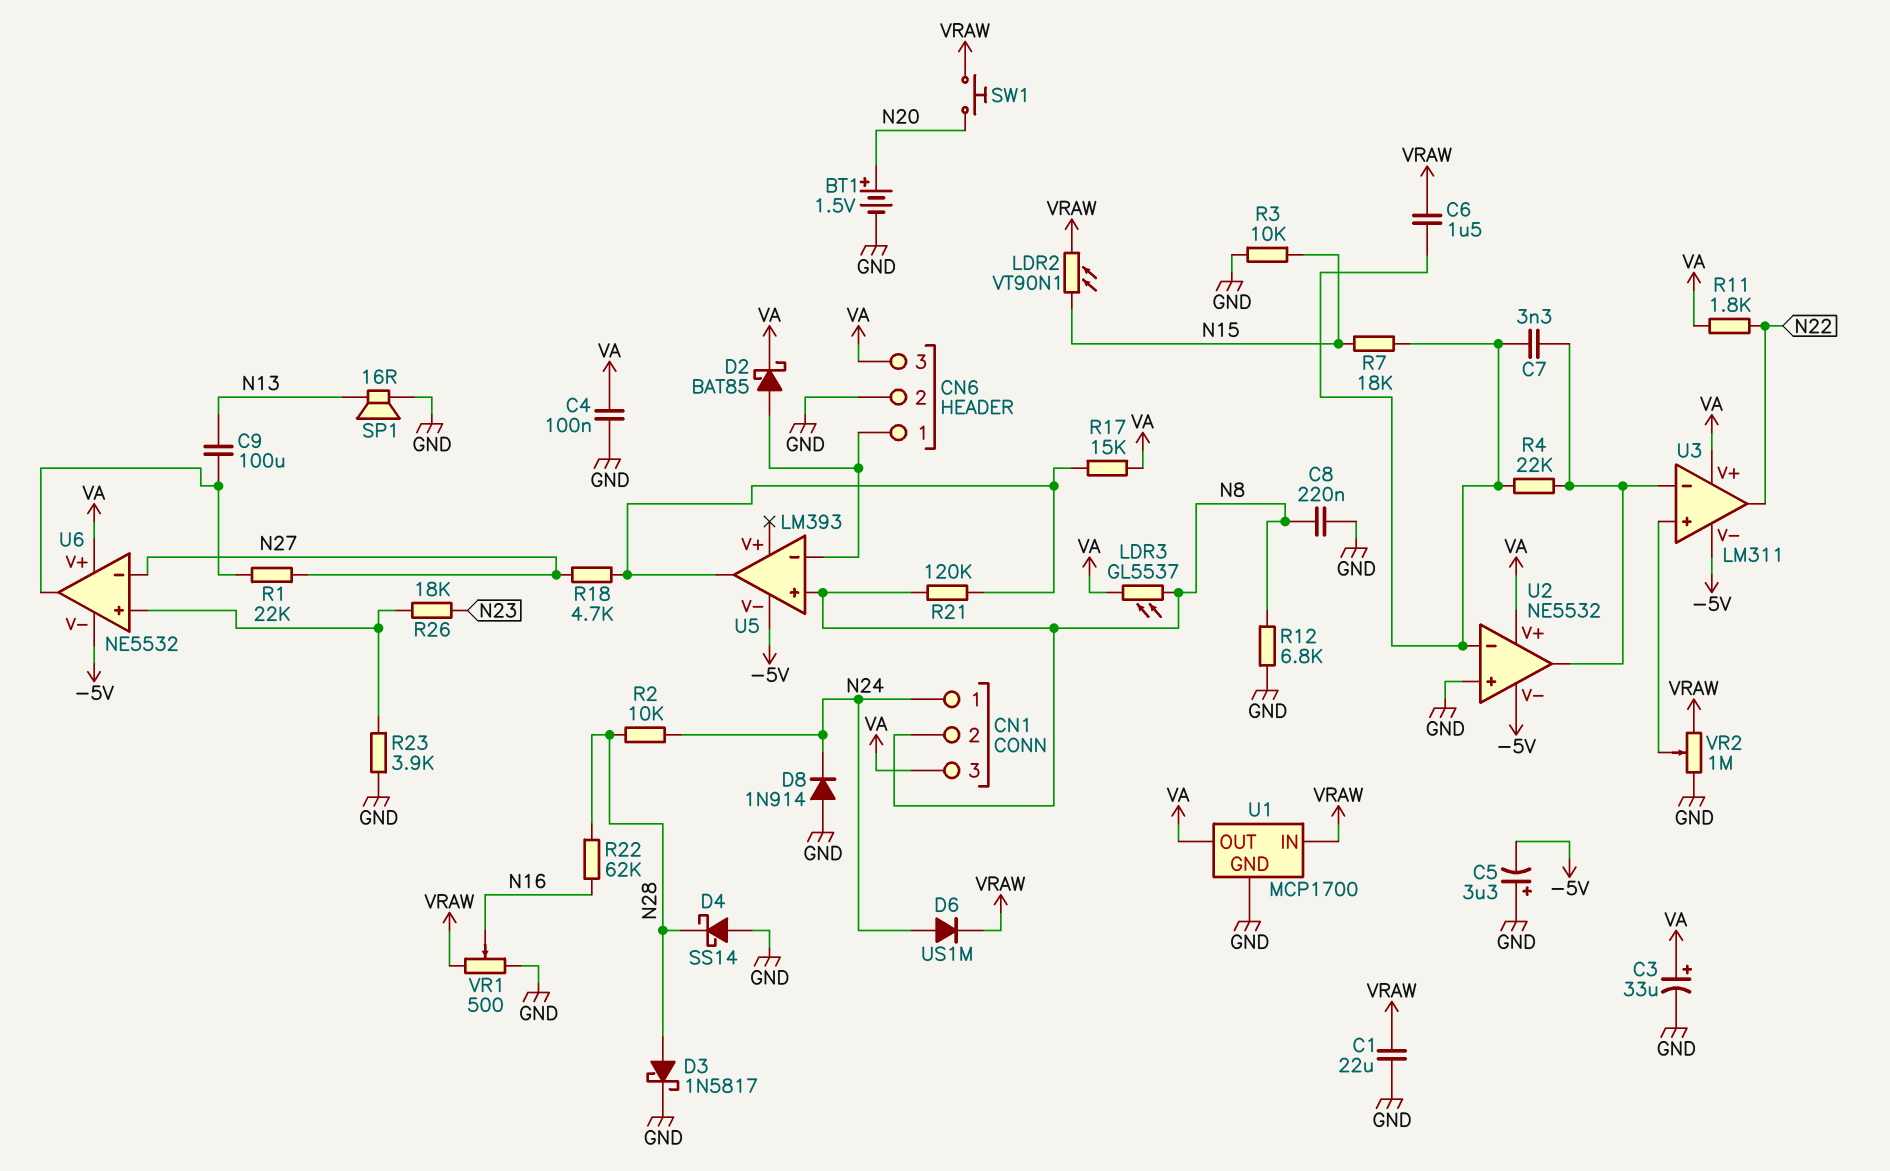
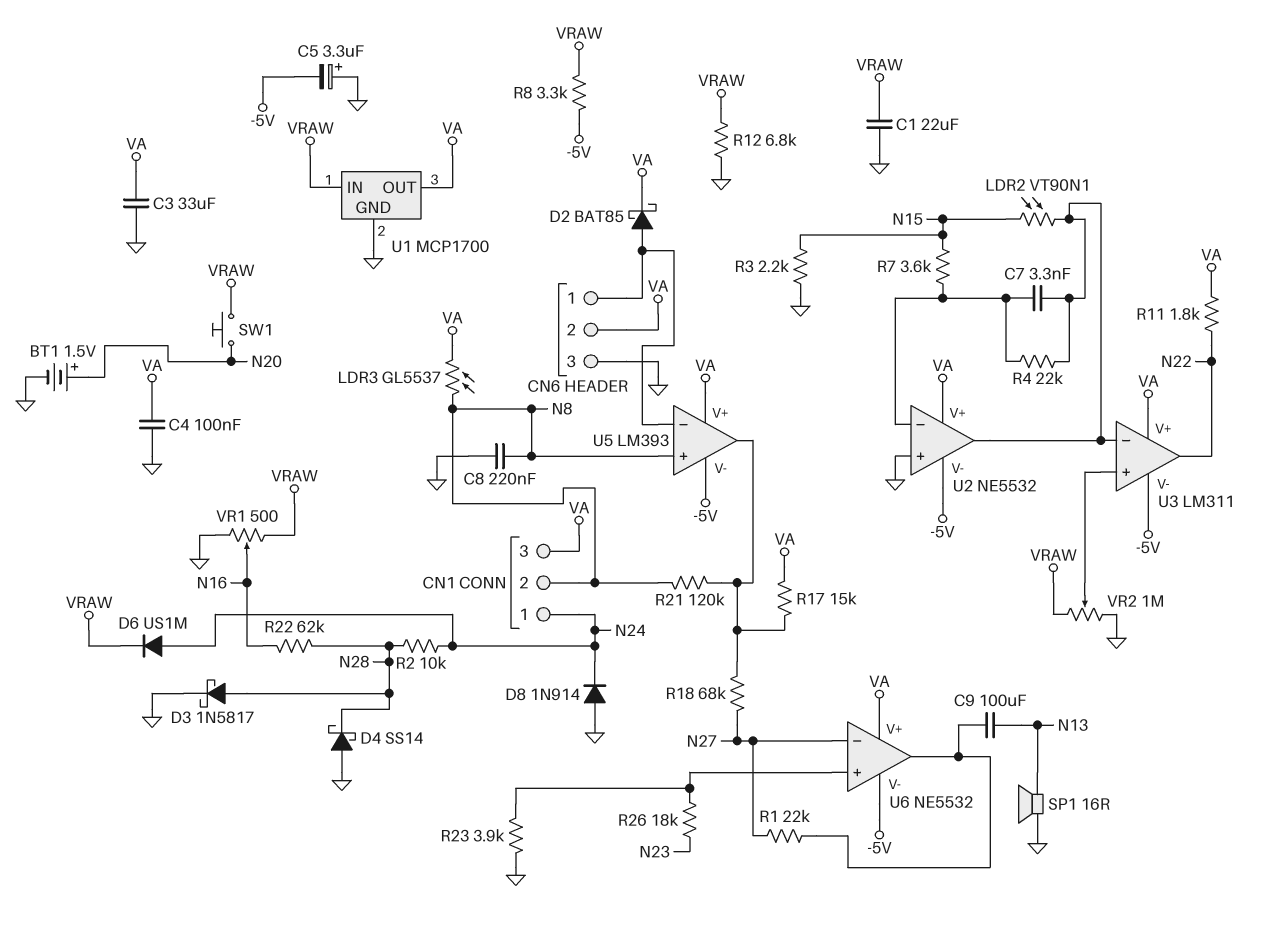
C3: 33uF (plus VA, minus GND) -> 33uF (GND, VA)
C6: 1.5uF (U2/in-, VRAW) -> none
CN6 pin 2: GND -> VA
CN6 pin 3: VA -> GND
LDR2: VT90N1 (N15, VRAW) -> VT90N1 (N15, U2/out)
R3: 10k (GND, N15) -> 2.2k (GND, N15)
R7: 18k (N15, U2/in-) -> 3.6k (N15, U2/in-)
R8: none -> 3.3k (-5V, VRAW)
R12: 6.8k (GND, N8) -> 6.8k (GND, VRAW)
R18: 4.7k (N27, U5/out) -> 68k (N27, U5/out)
U5 pin V+: none -> VA

